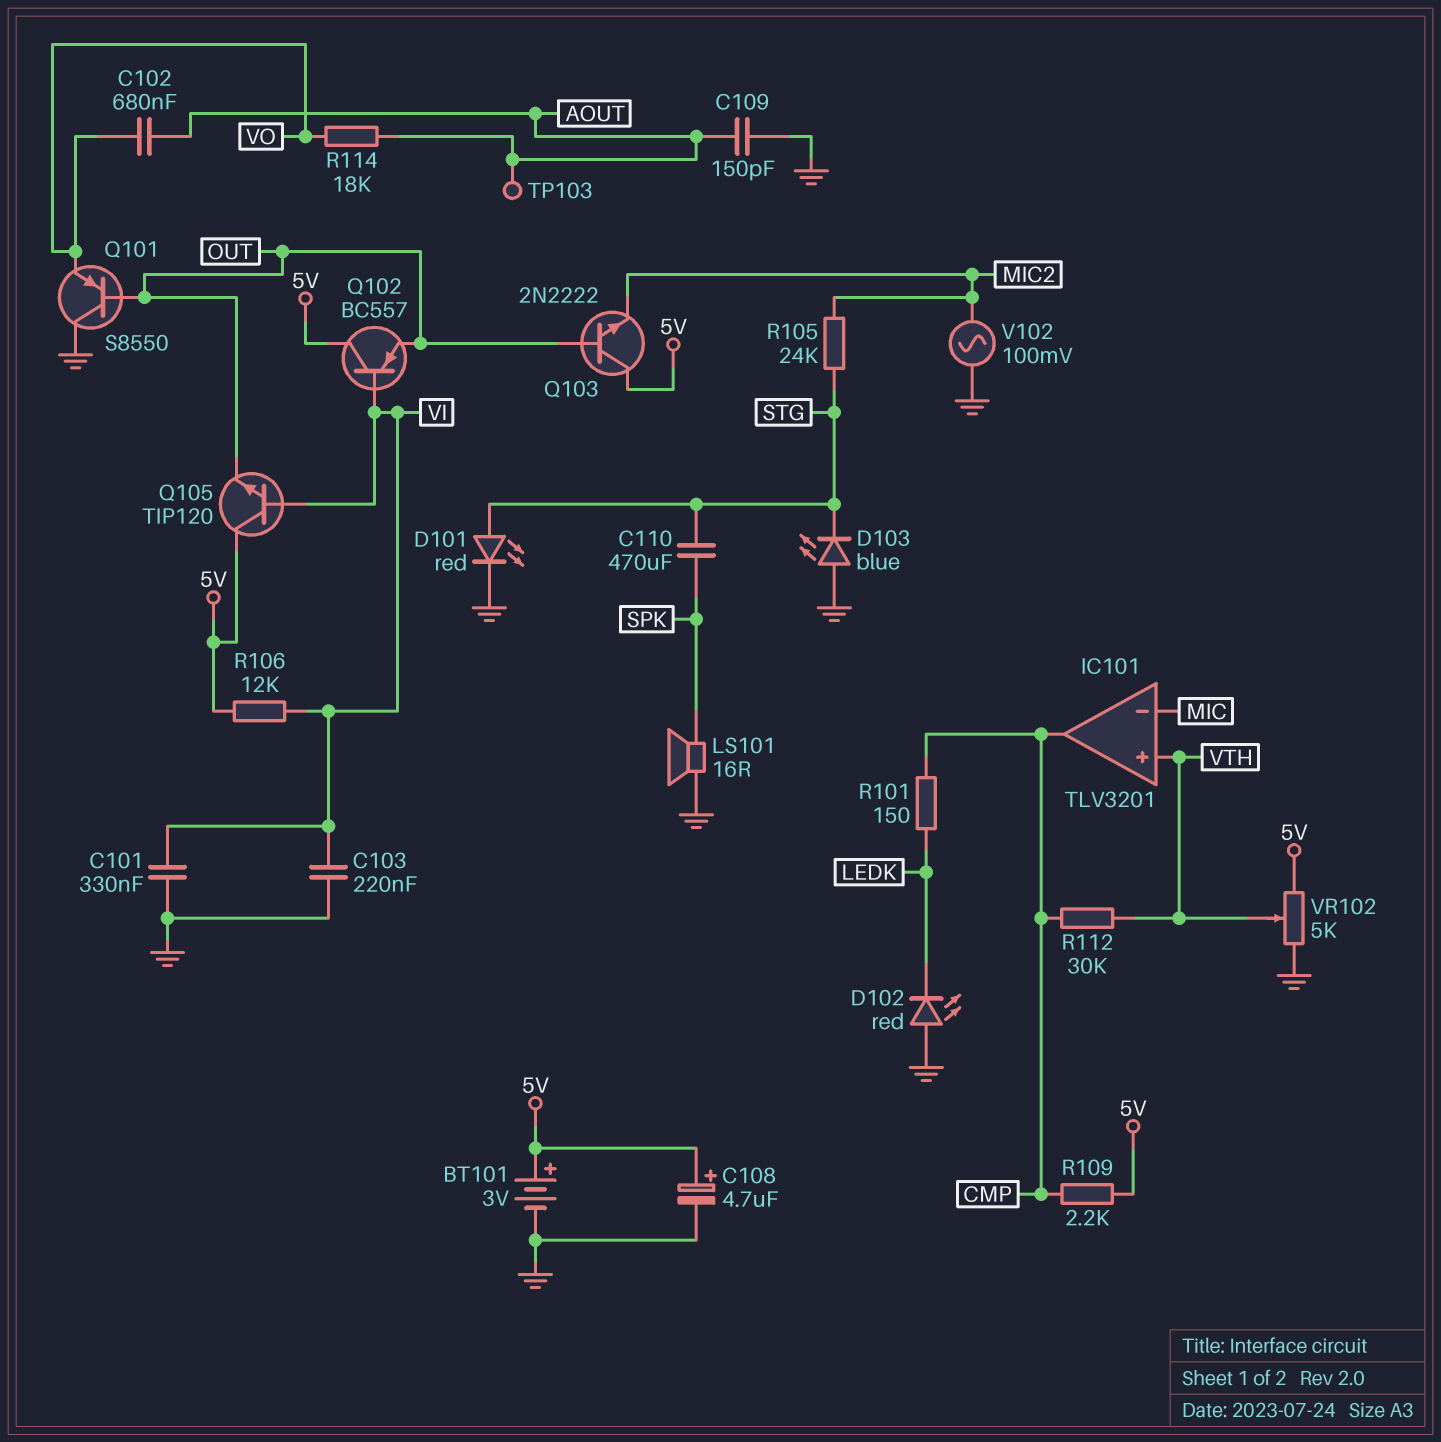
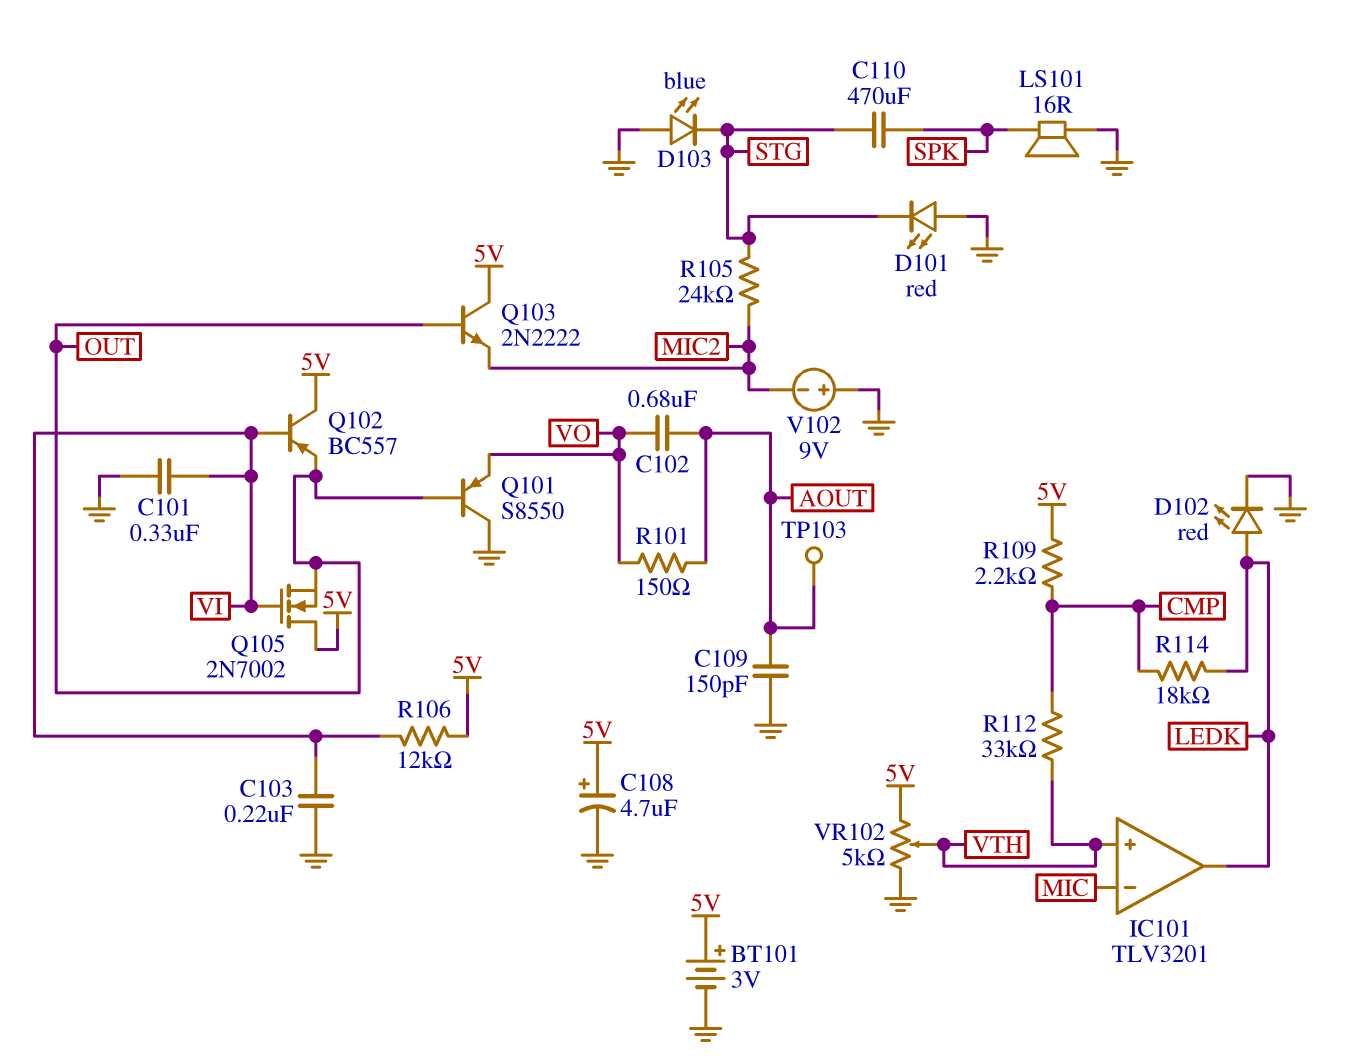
D101: LED red (A STG, K GND) -> LED red (A GND, K STG)
D102: LED red (A GND, K LEDK) -> LED red (A LEDK, K GND)
IC101 pin out: CMP -> LEDK
Q105: NPN TIP120 (B VI, C 5V, E OUT) -> NMOS 2N7002 (G VI, D 5V, S OUT)
R101: 150 (CMP, LEDK) -> 150 (AOUT, VO)
R112: 30k (CMP, VTH) -> 33k (CMP, VTH)
R114: 18k (AOUT, VO) -> 18k (CMP, LEDK)
V102: AC 100mV (GND, MIC2) -> 9V (plus GND, minus MIC2)

